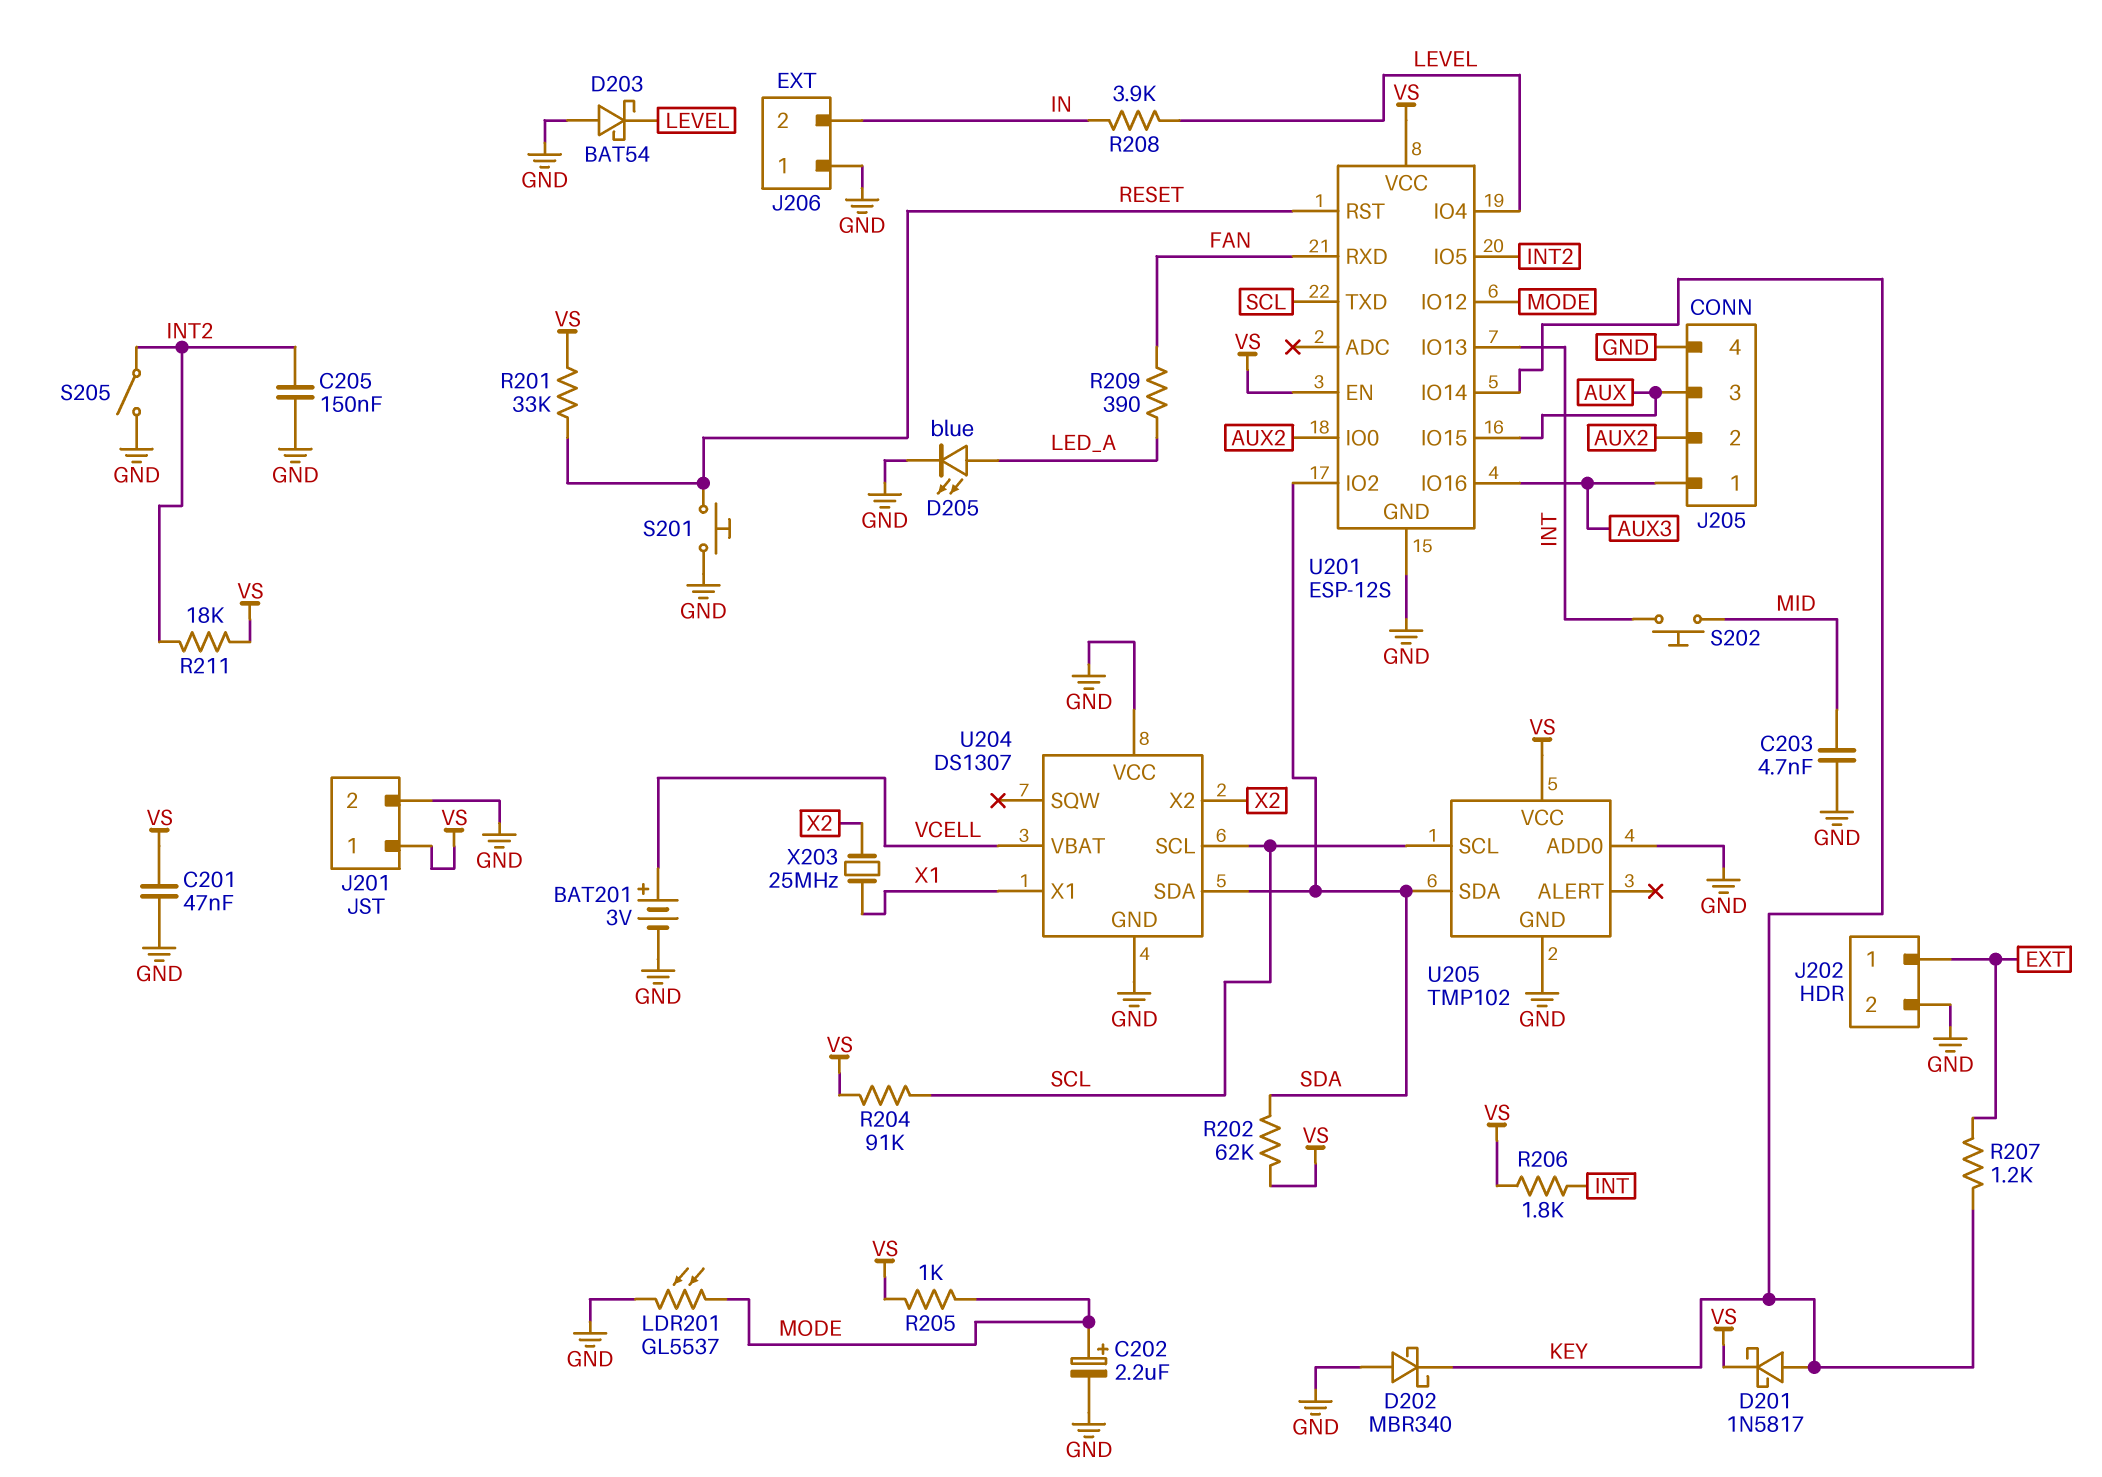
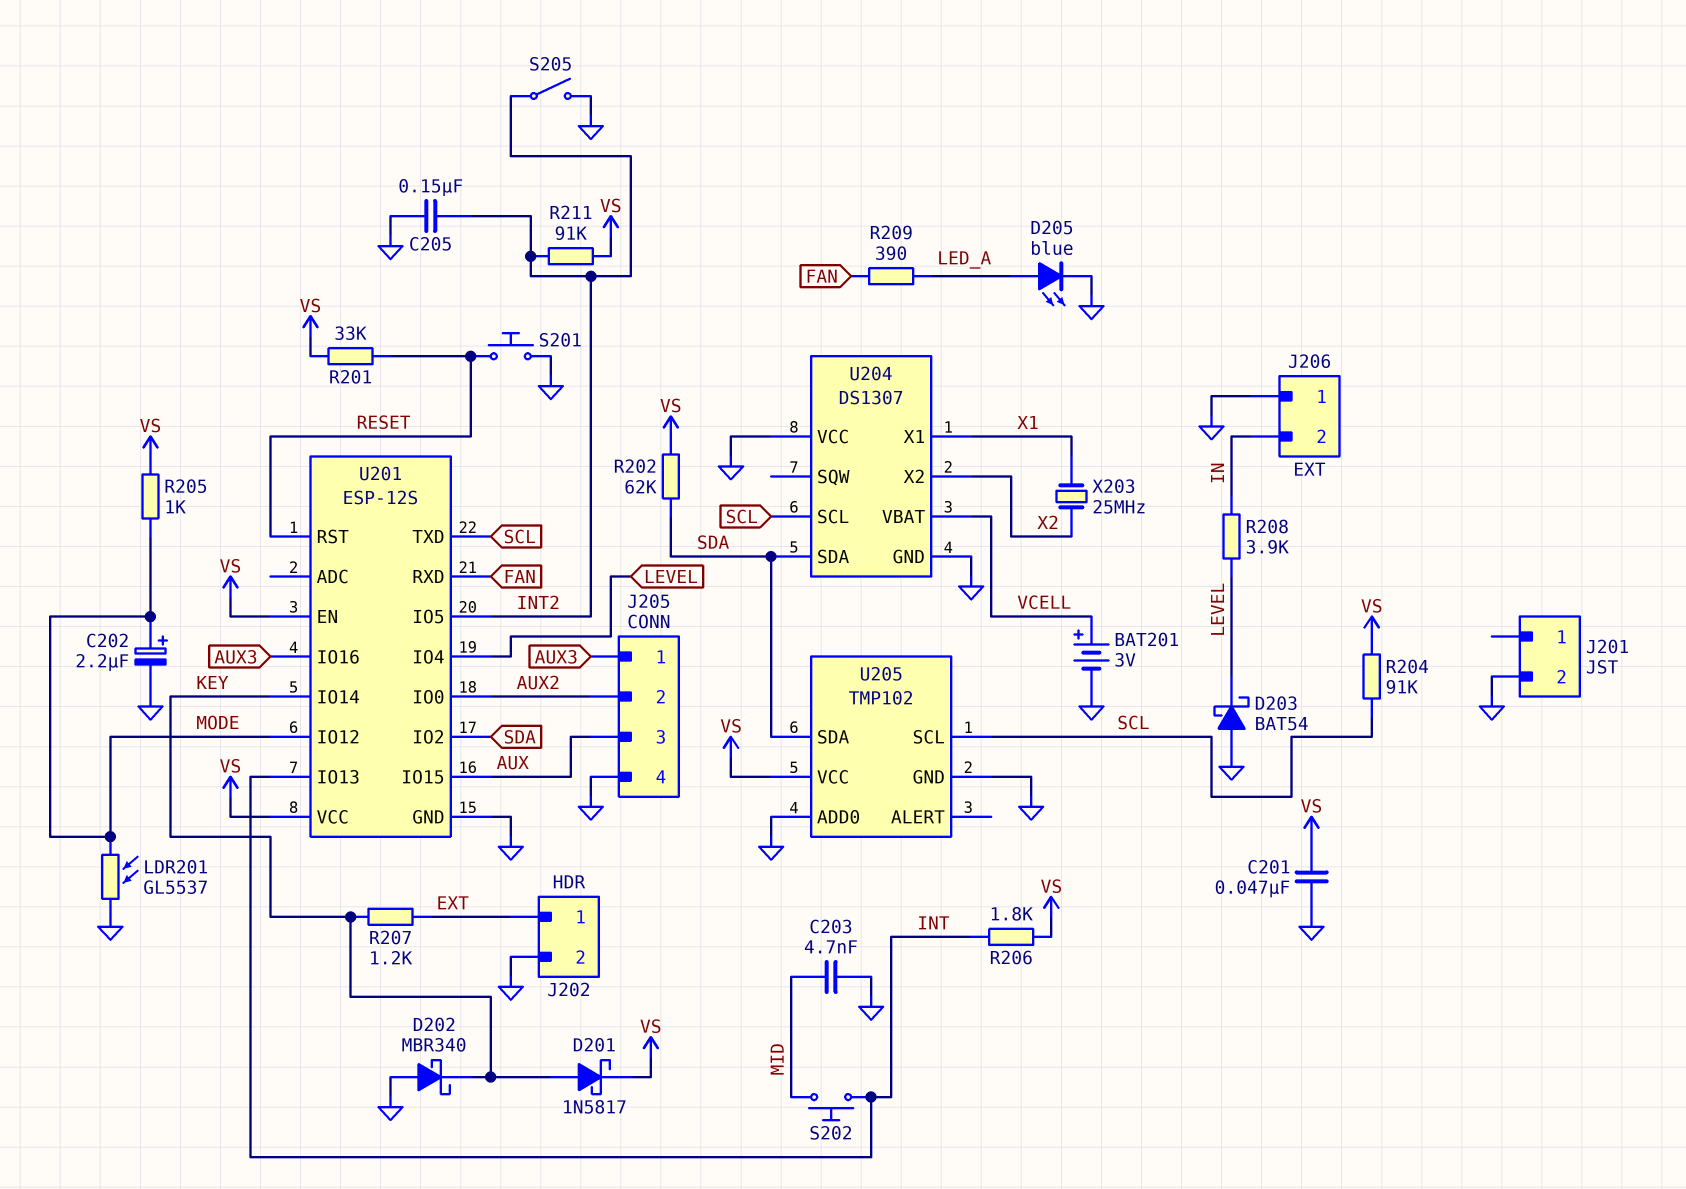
J201 pin 1: VS -> none
R211: 18k (INT2, VS) -> 91k (INT2, VS)

